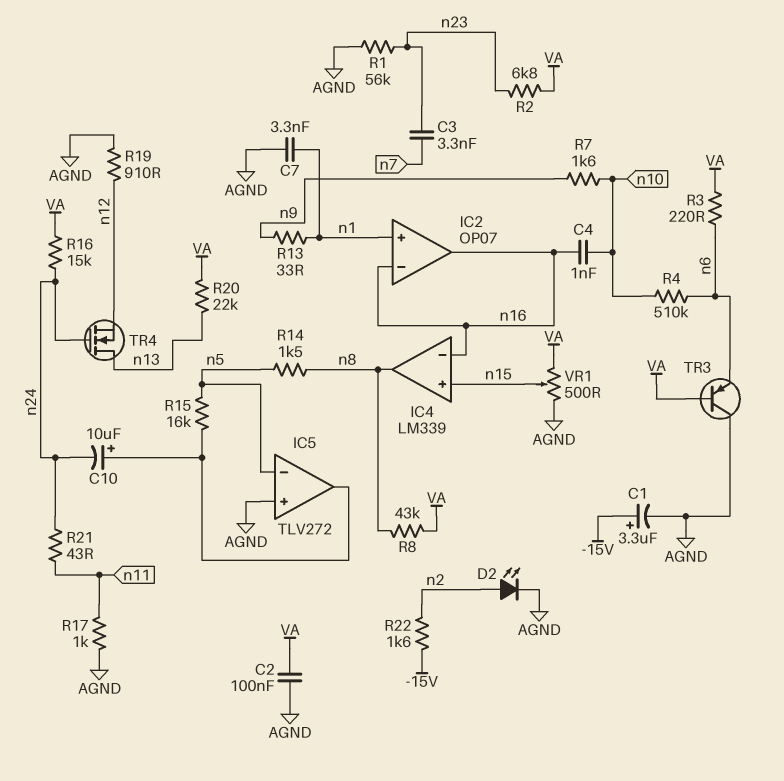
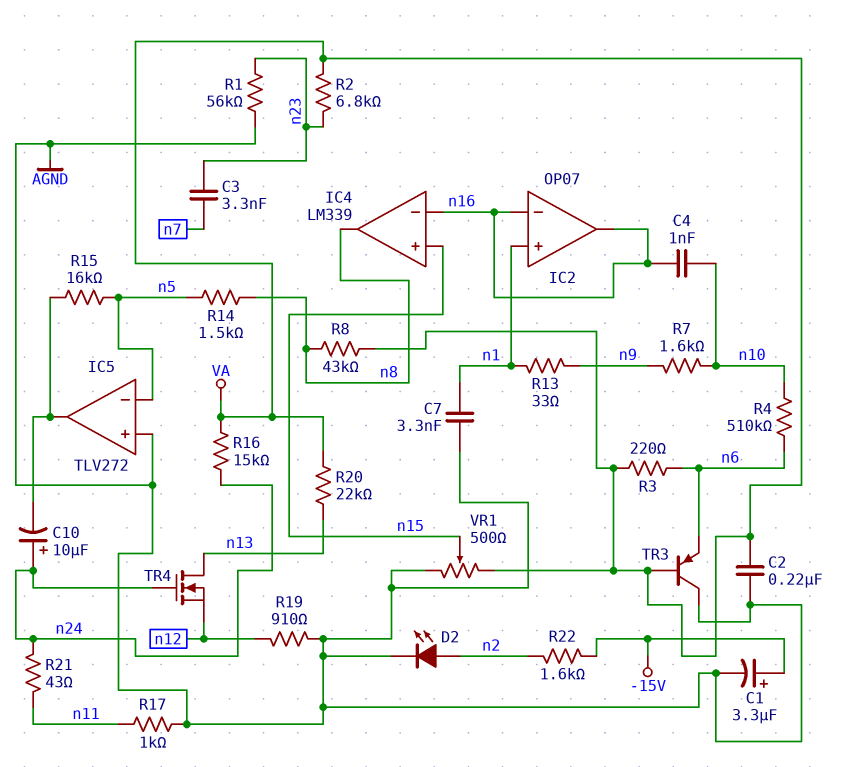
C2: 100nF (AGND, VA) -> 220nF (AGND, VA)
C10: 10uF (plus IC5/out, minus n24) -> 10uF (plus n24, minus IC5/out)

